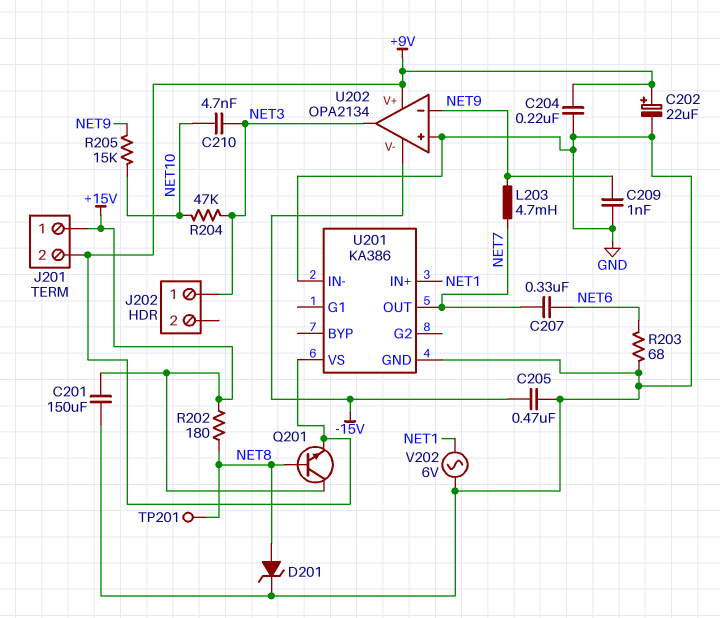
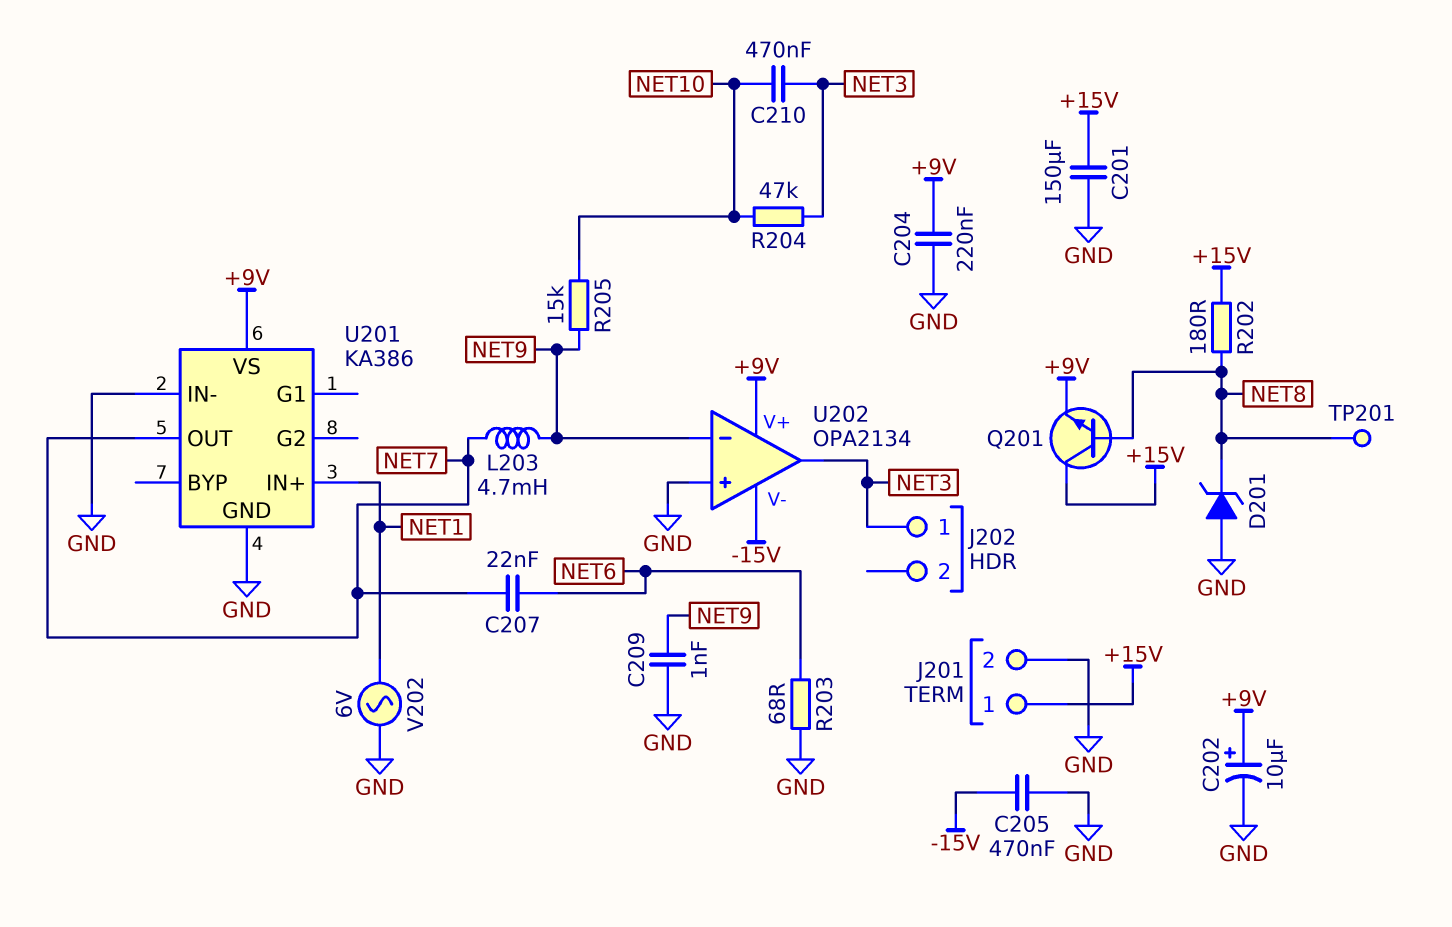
C202: 22uF (plus +9V, minus GND) -> 10uF (plus +9V, minus GND)
C207: 330nF (NET6, NET7) -> 22nF (NET6, NET7)
C210: 4.7nF (NET3, NET10) -> 470nF (NET3, NET10)
D201: zener (A NET8, K GND) -> zener (A GND, K NET8)
J201 pin 2: +9V -> GND

